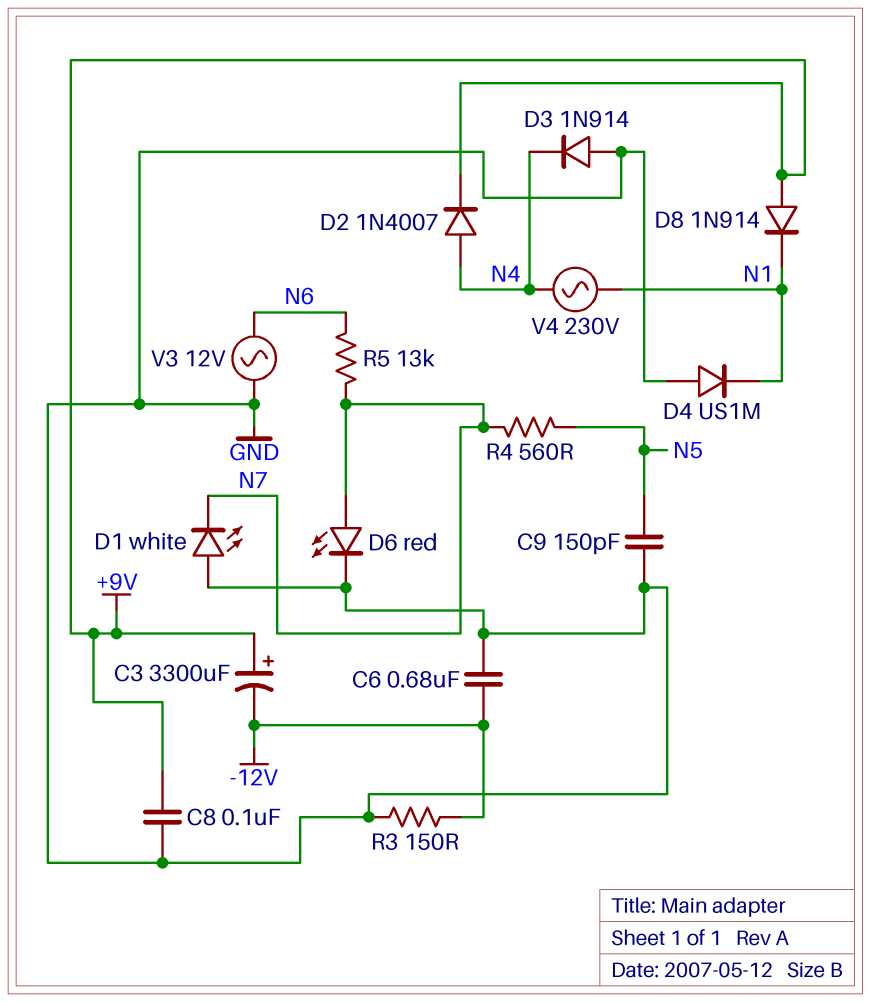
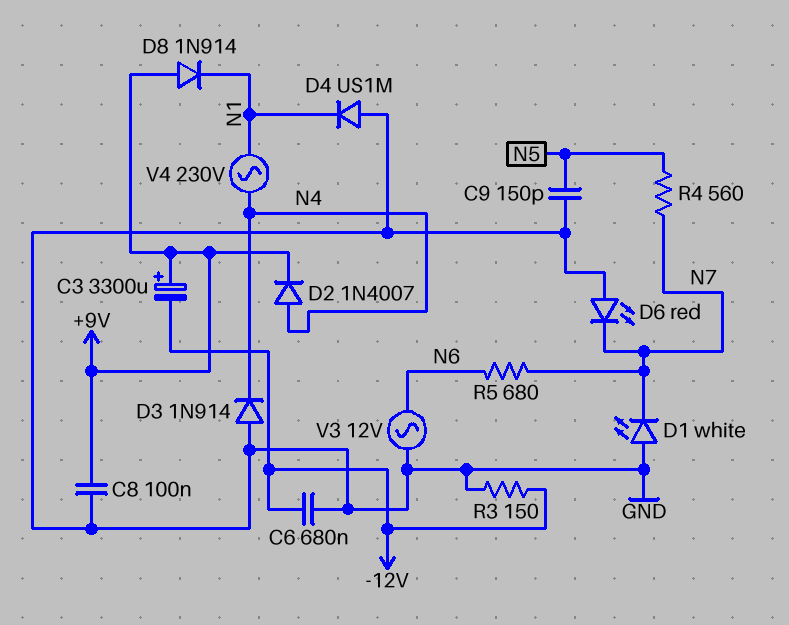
D6: LED red (A N7, K GND) -> LED red (A GND, K N7)
R5: 13k (N6, N7) -> 680 (N6, N7)

